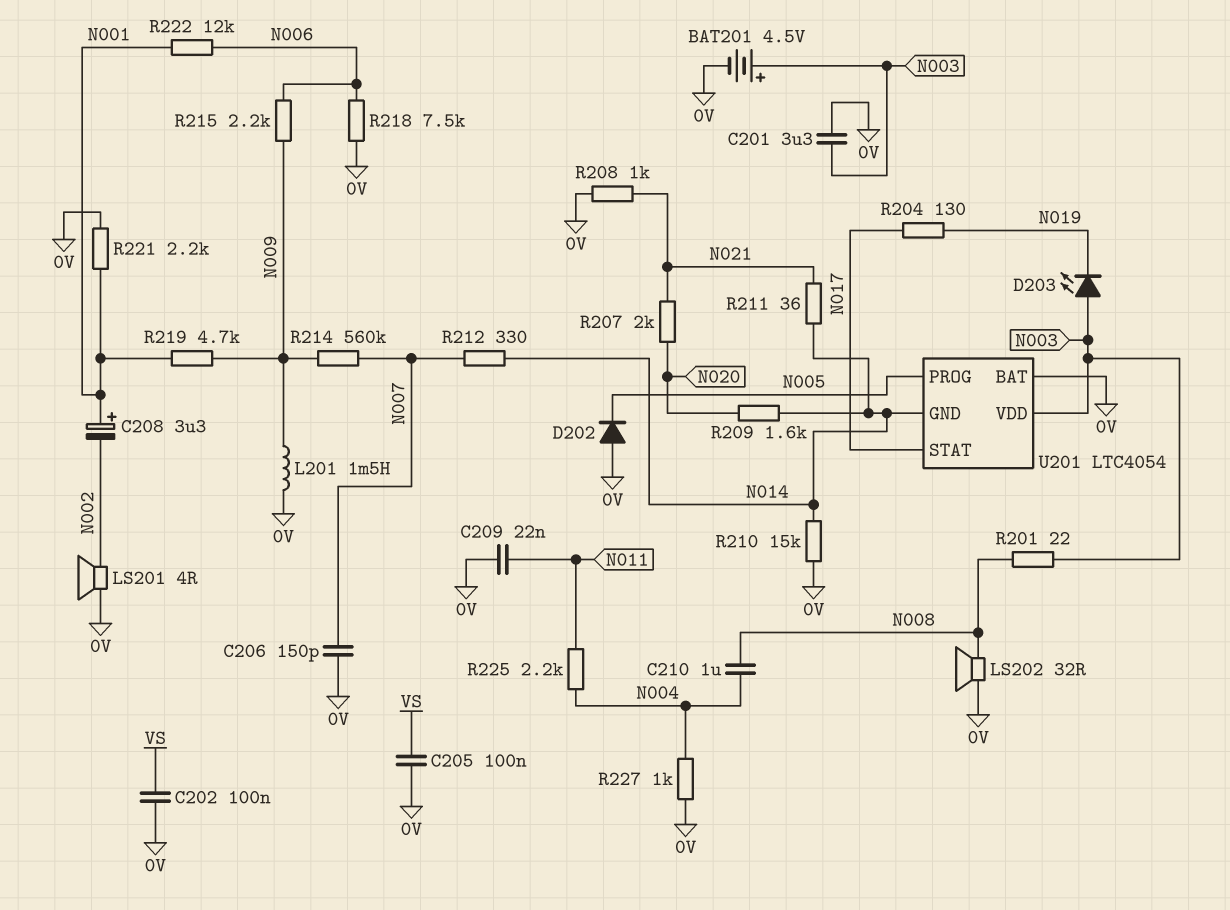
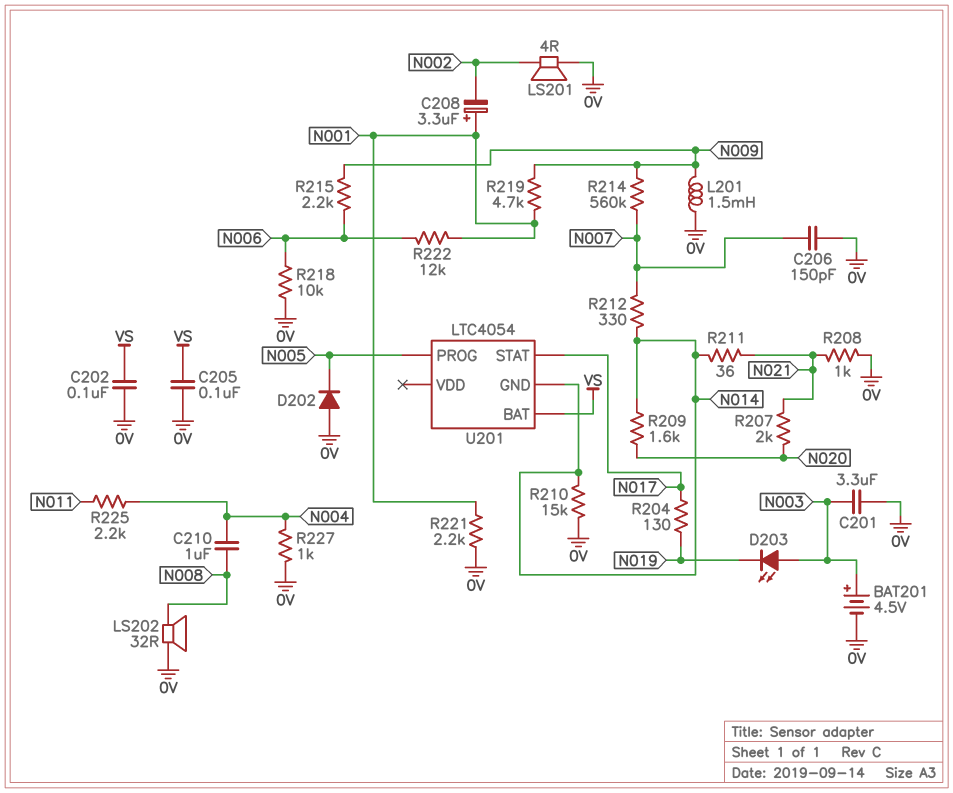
C209: 22nF (0V, N011) -> none
R201: 22 (N003, N008) -> none
R218: 7.5k (0V, N006) -> 10k (0V, N006)
U201 pin BAT: 0V -> VS
U201 pin VDD: N003 -> none

